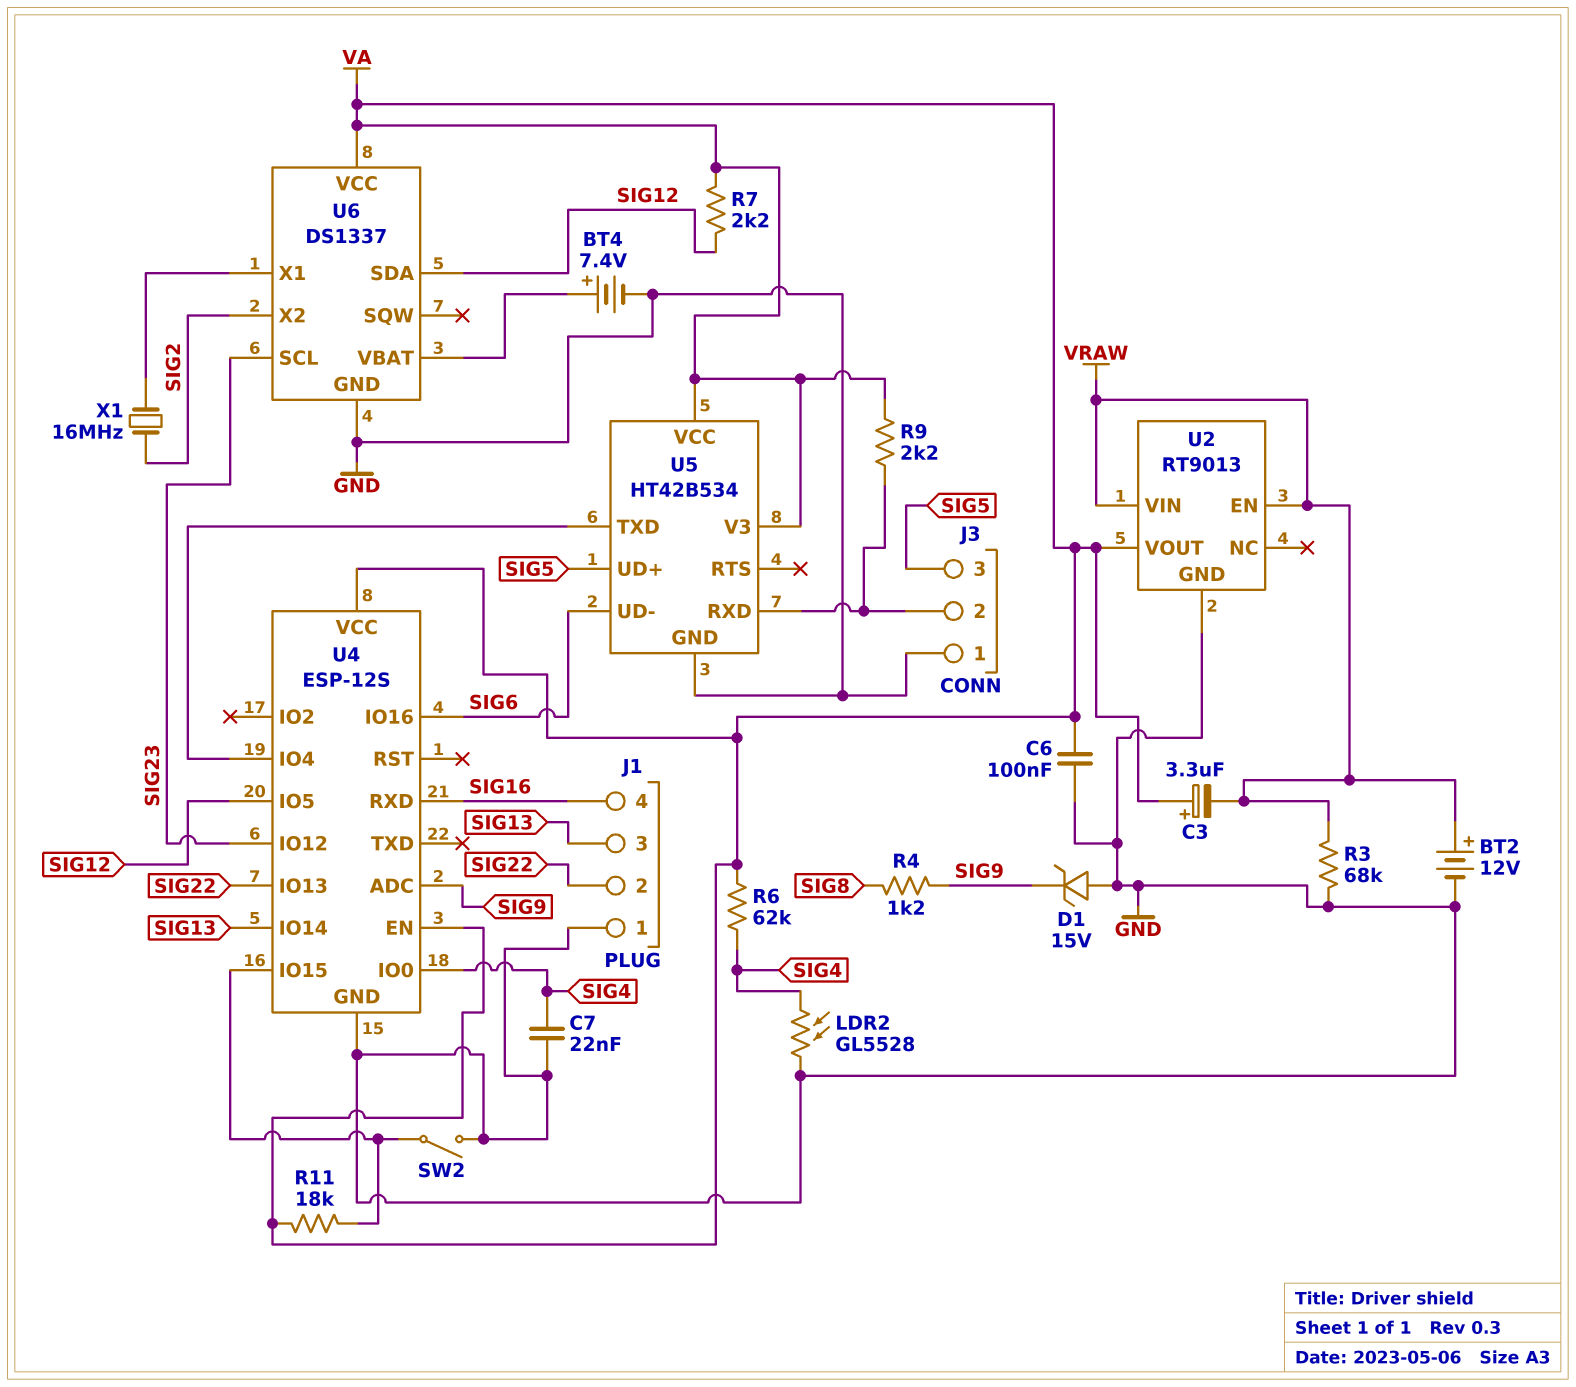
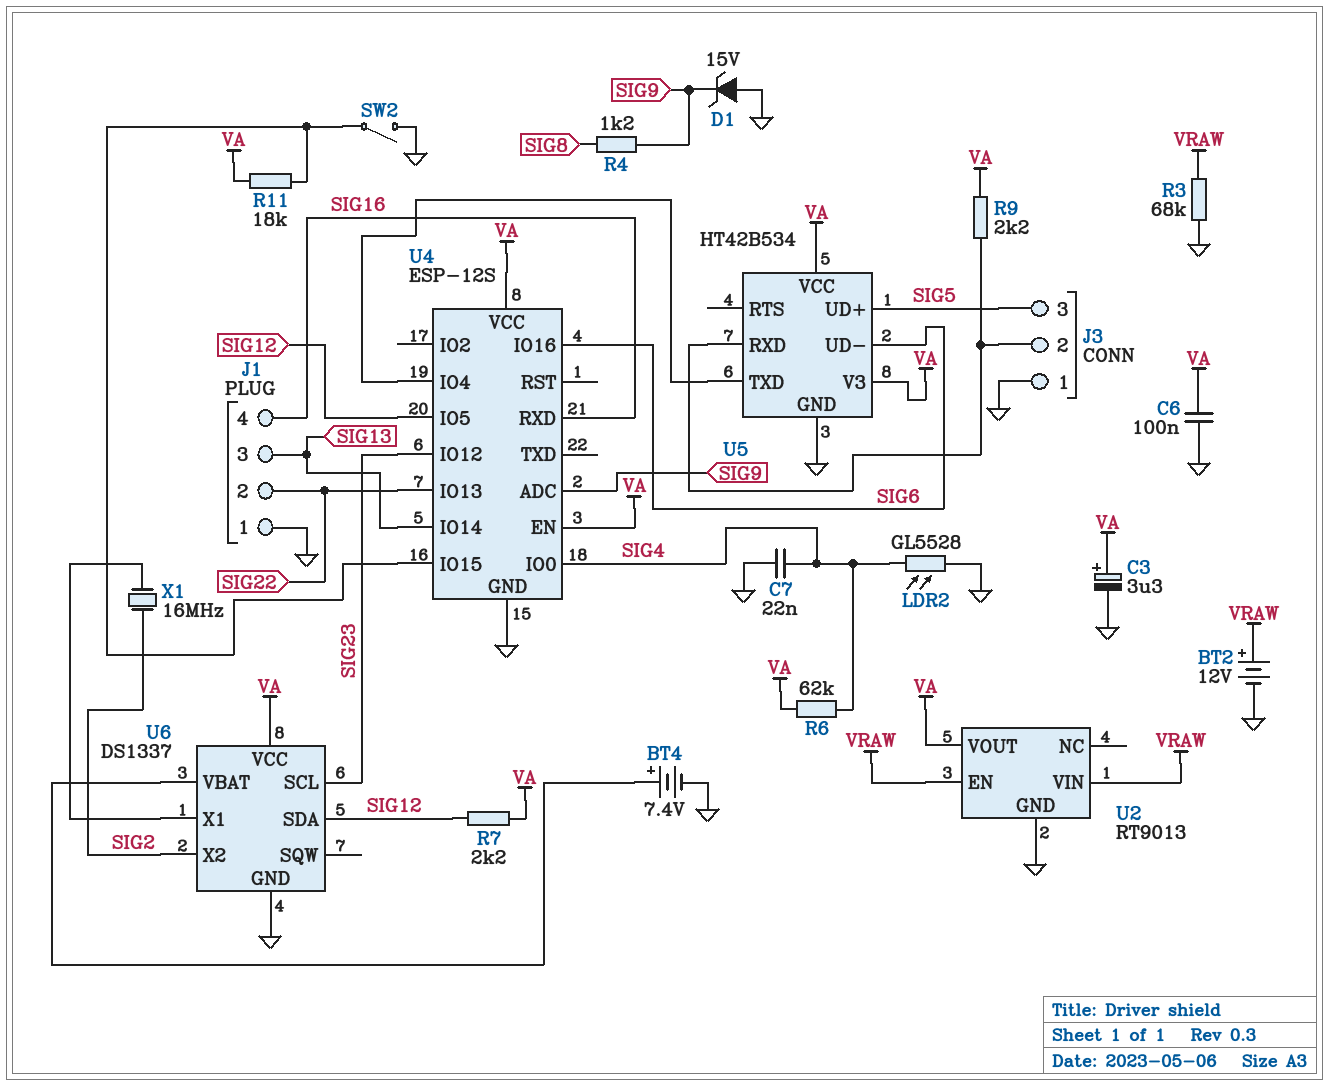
C3: 3.3uF (plus VA, minus VRAW) -> 3.3uF (plus VA, minus GND)

